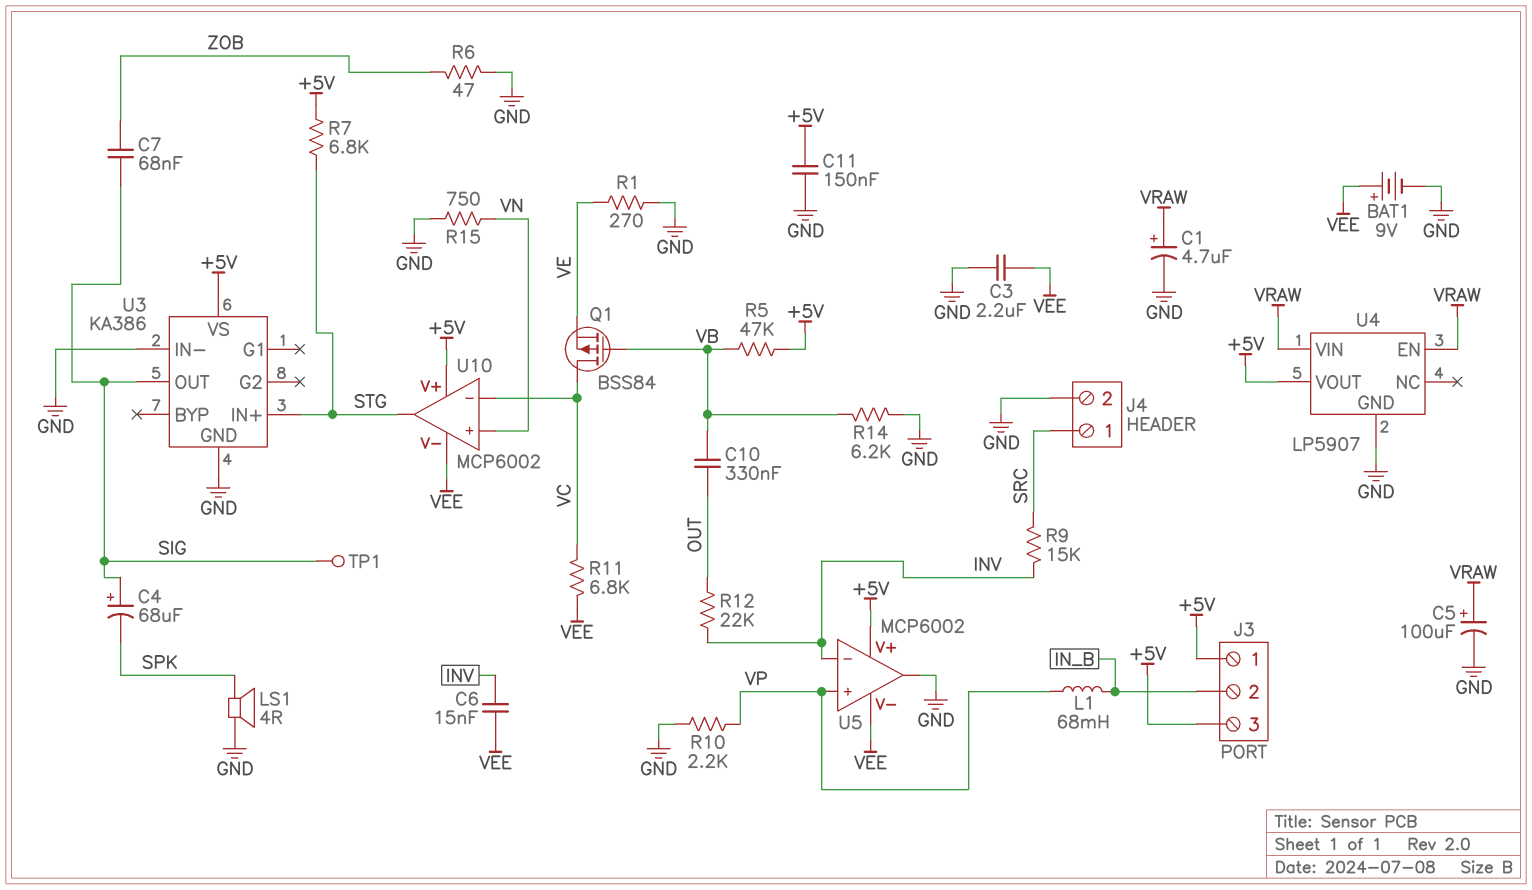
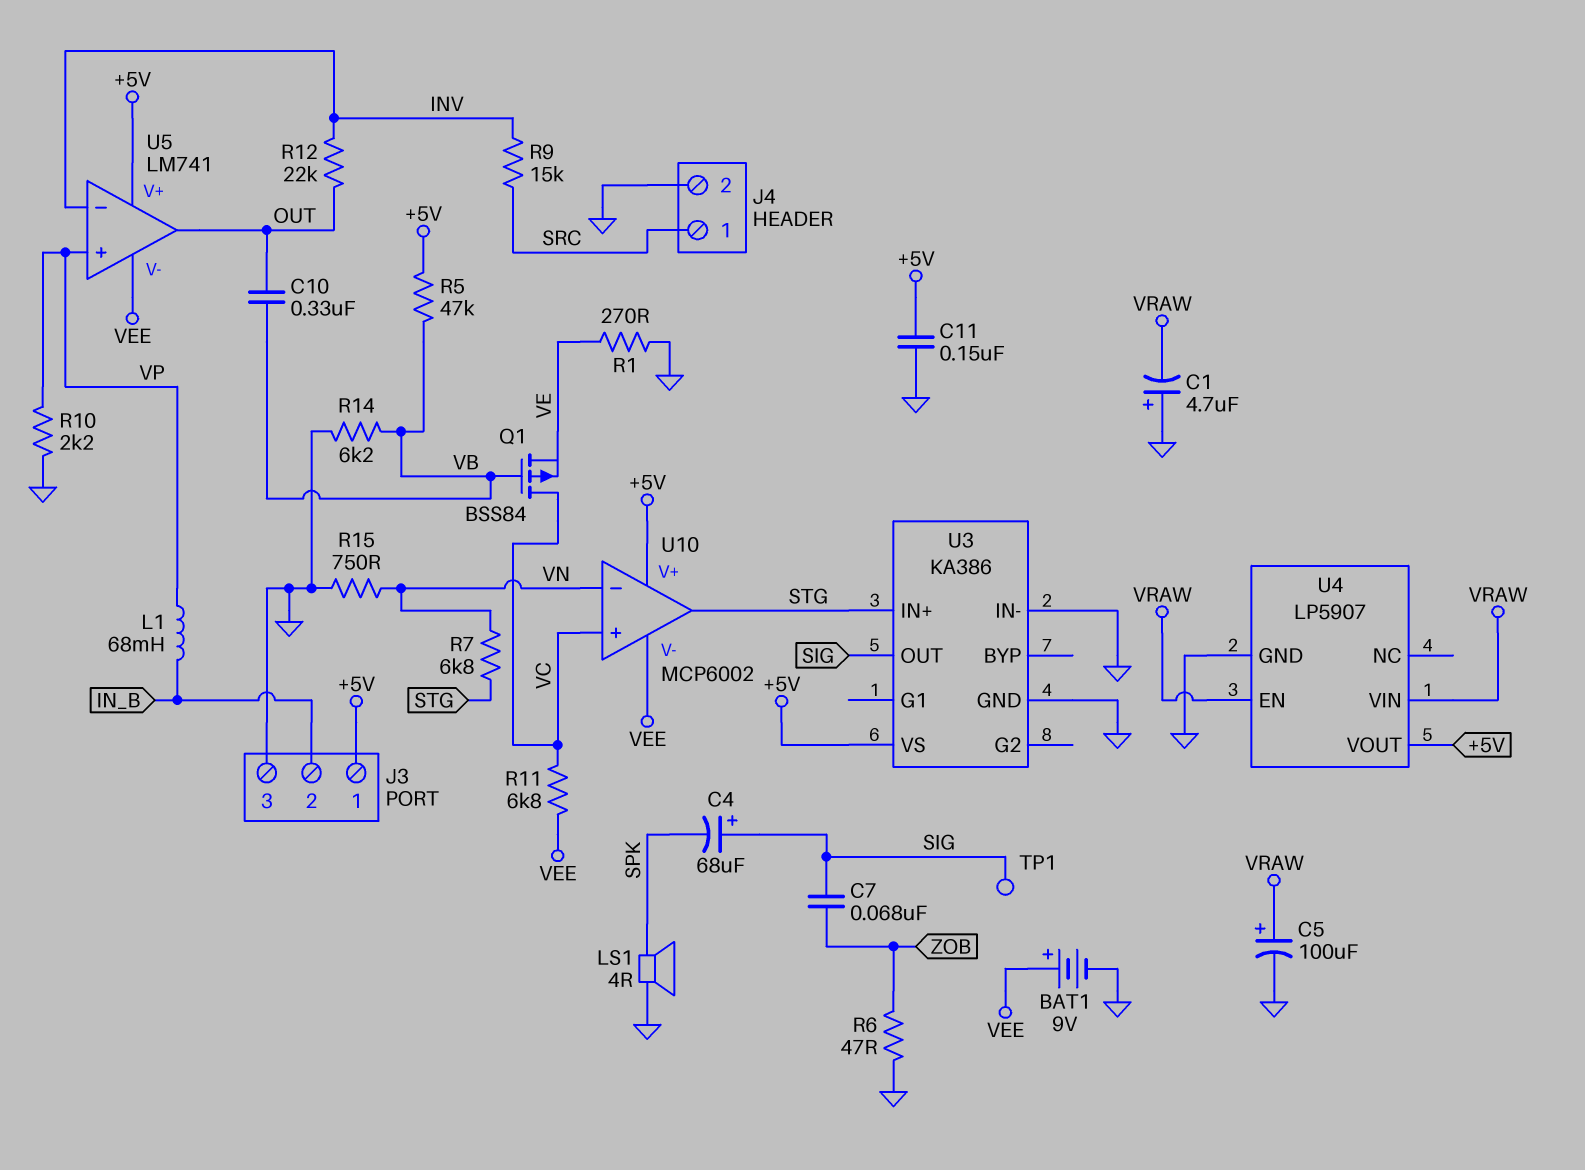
C1: 4.7uF (plus VRAW, minus GND) -> 4.7uF (plus GND, minus VRAW)
C3: 2.2uF (GND, VEE) -> none
C6: 15nF (INV, VEE) -> none
J3 pin 3: +5V -> GND
R7: 6.8k (+5V, STG) -> 6.8k (STG, VN)
U5: MCP6002 -> LM741
U5 pin out: GND -> OUT
U10 pin in+: VN -> VC
U10 pin in-: VC -> VN

